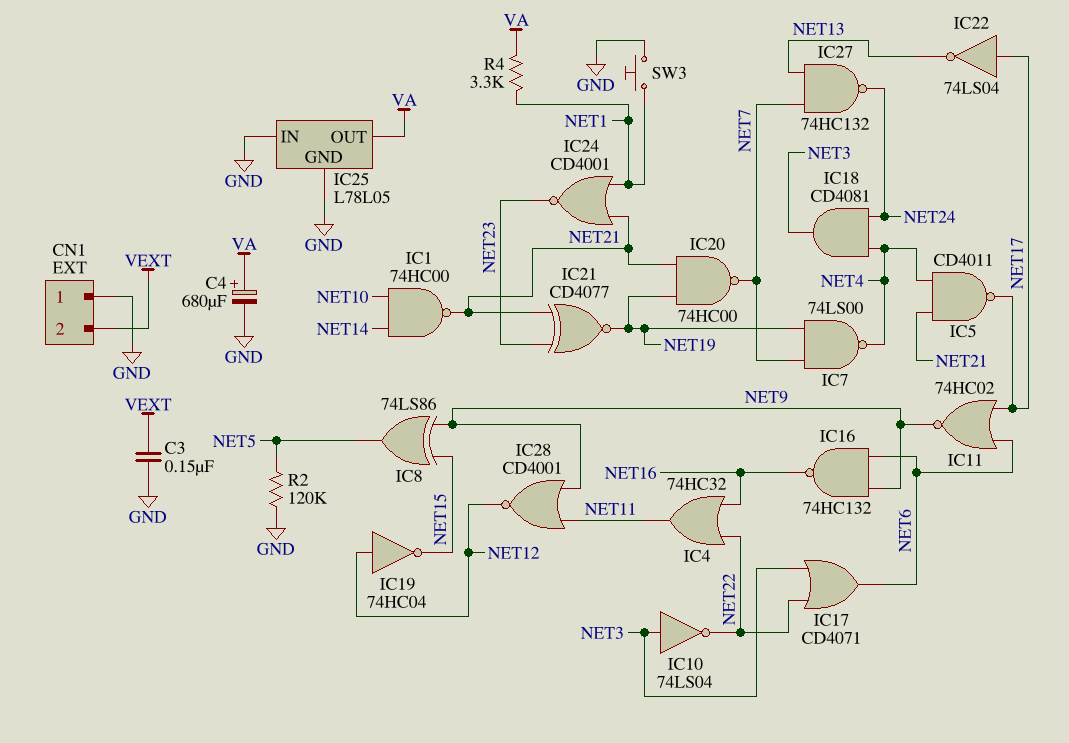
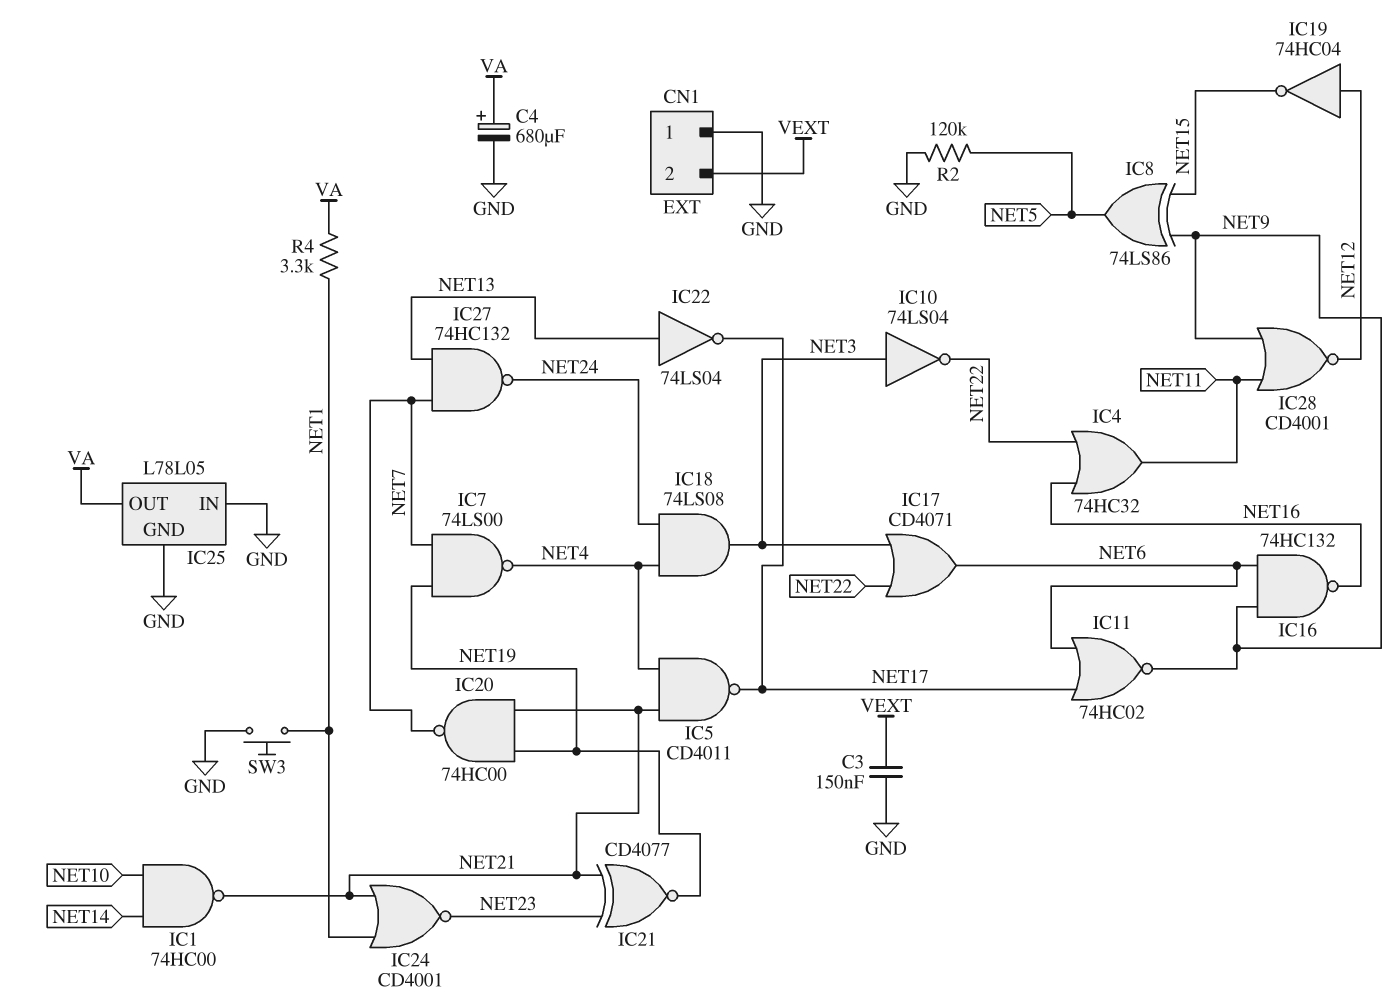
IC18: AND CD4081 (in NET4, in NET24, out NET3) -> AND 74LS08 (in NET4, in NET24, out NET3)
IC22: NOT 74LS04 (in NET17, out NET13) -> NOT 74LS04 (in NET13, out NET17)

